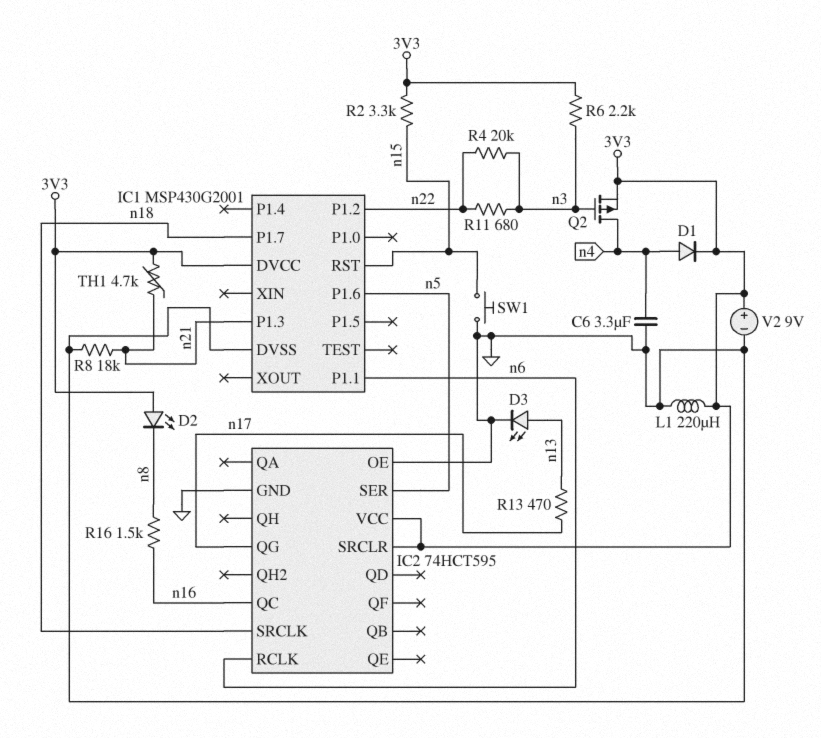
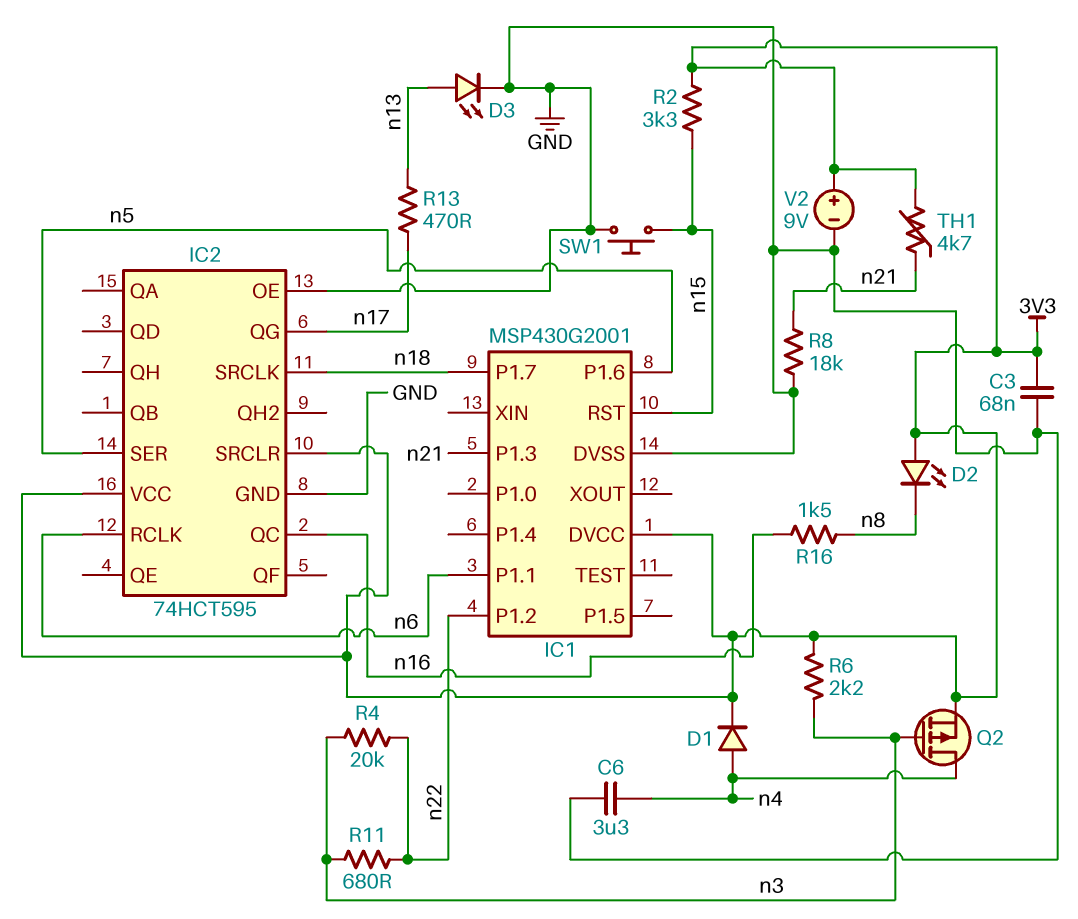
C3: none -> 68nF (3V3, GND)
L1: 220uH (3V3, GND) -> none

